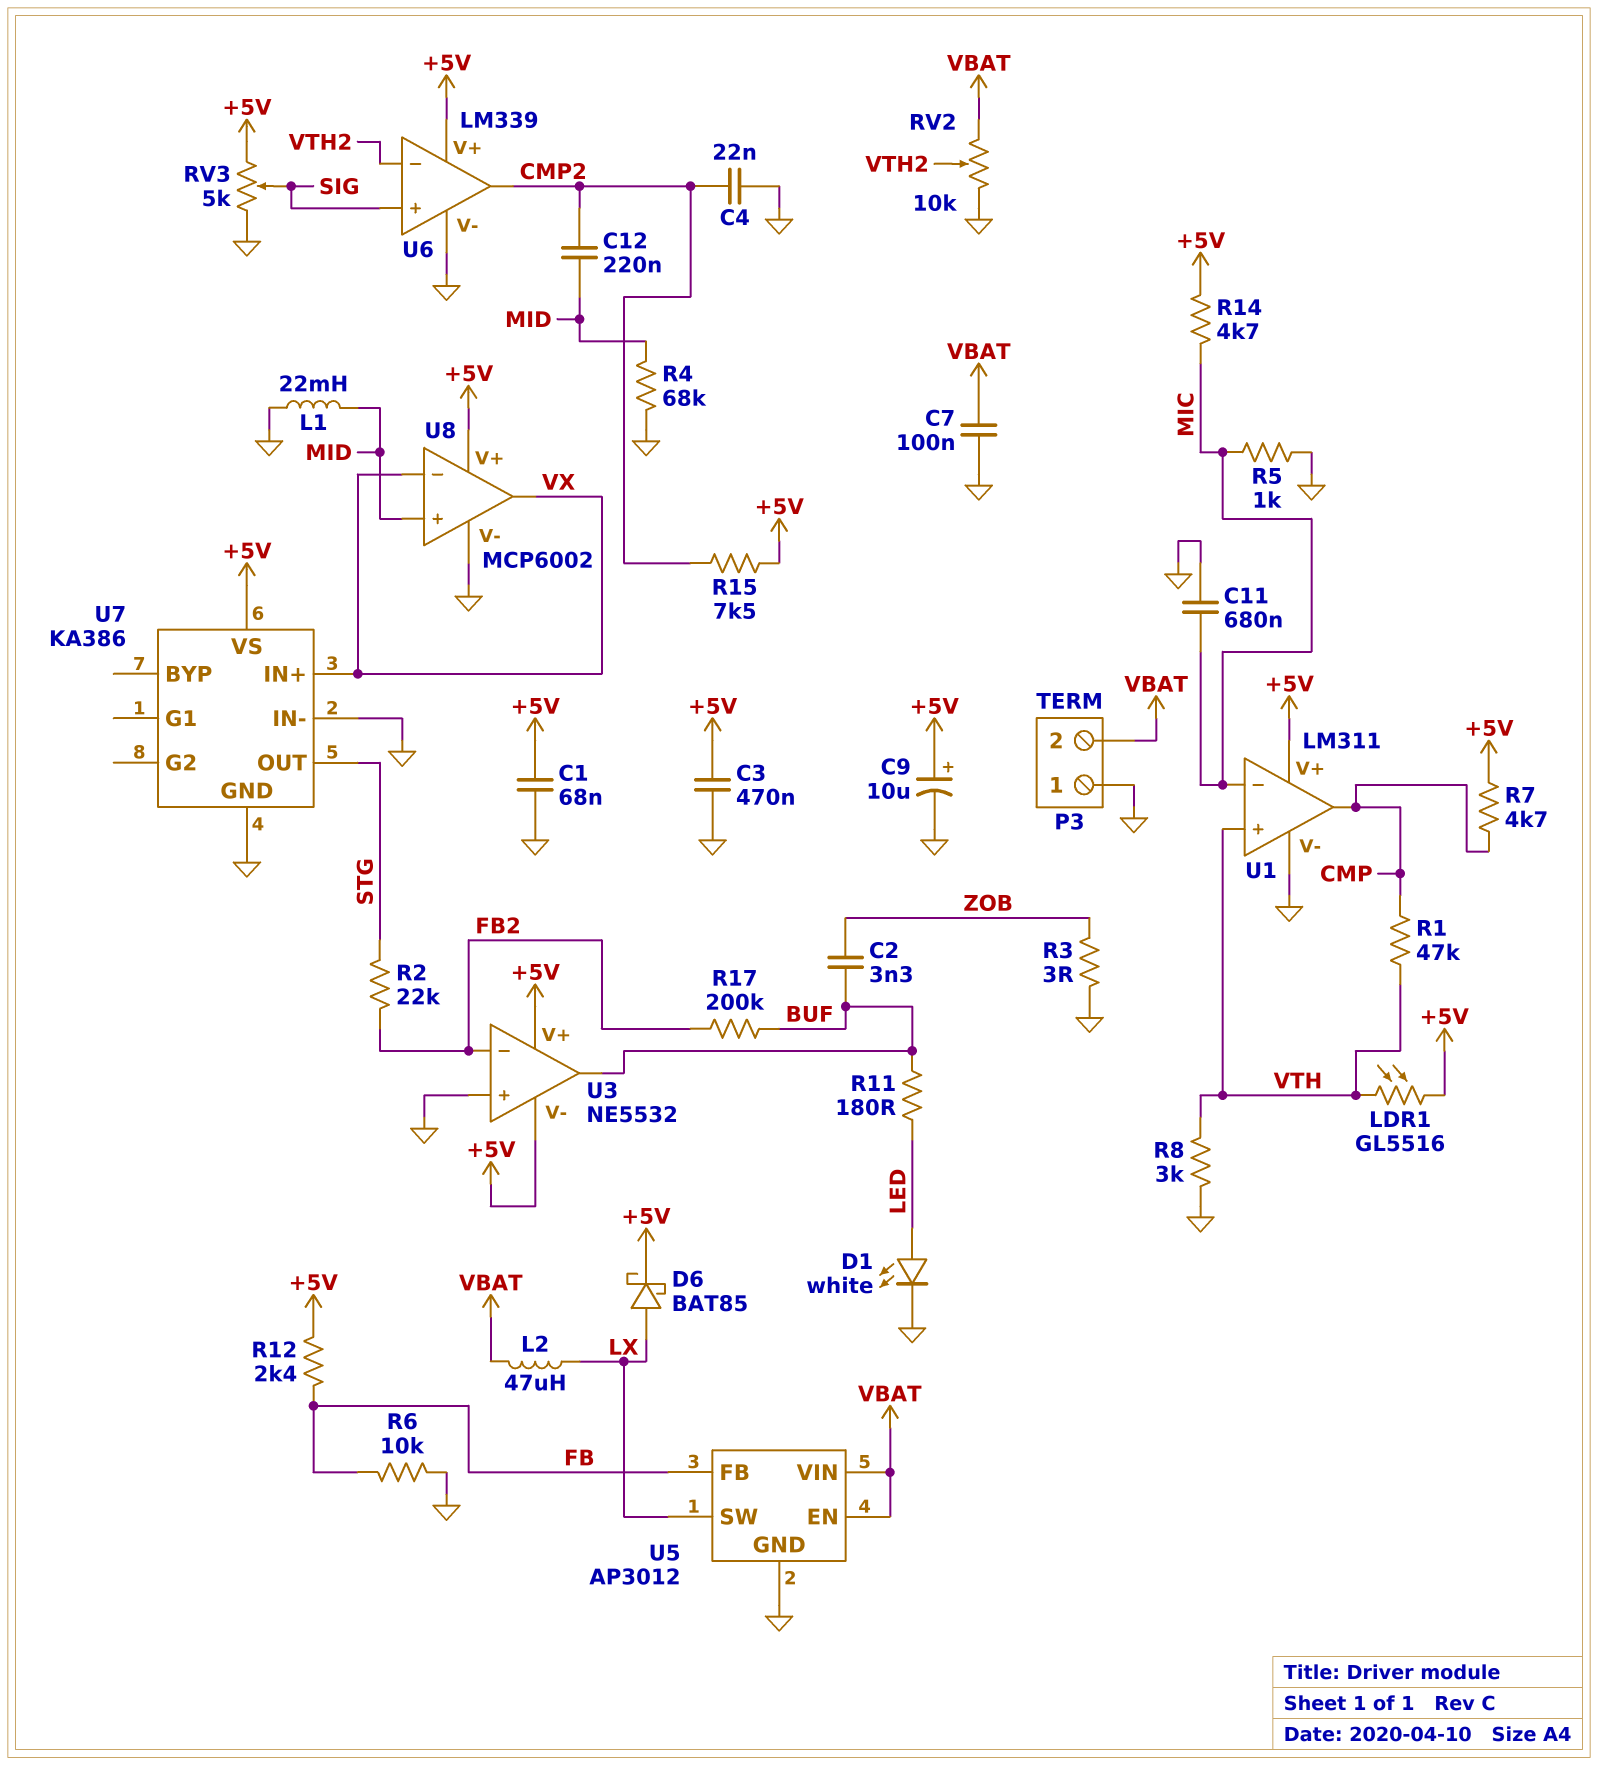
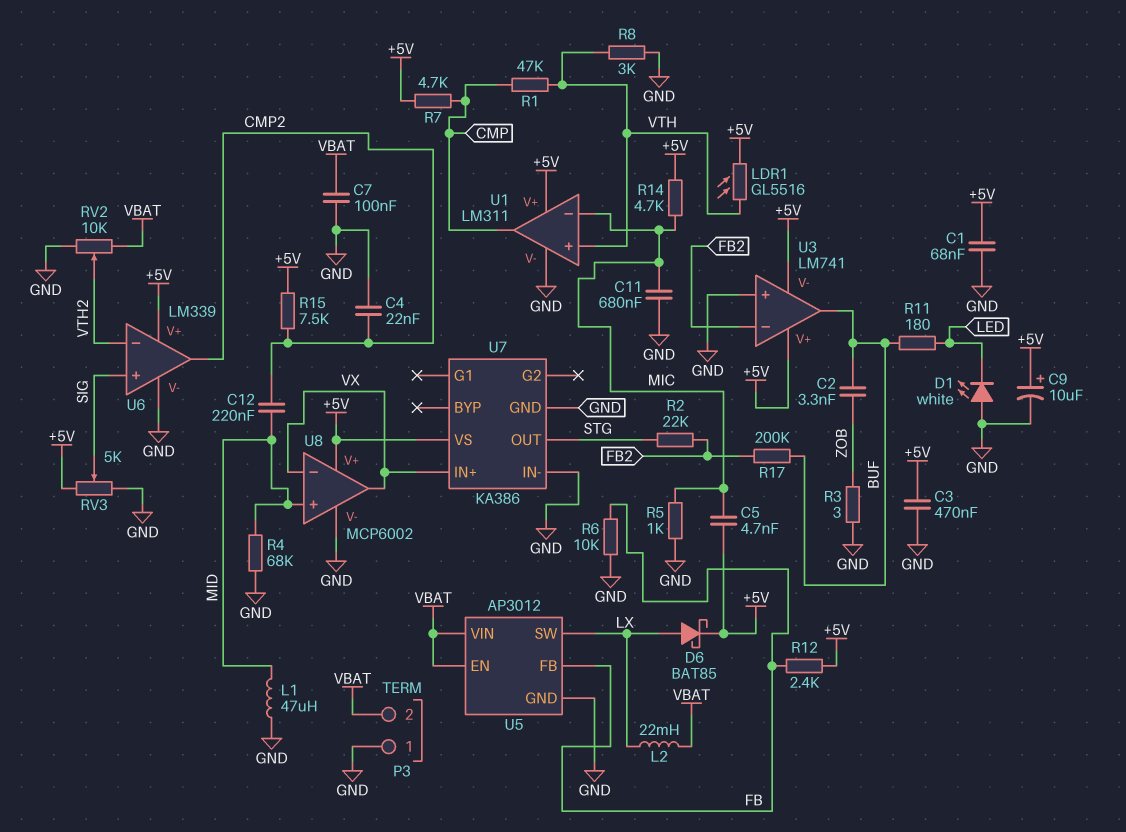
C5: none -> 4.7nF (+5V, MIC)
D1: LED white (A LED, K GND) -> LED white (A GND, K LED)
L1: 22mH (GND, MID) -> 47uH (GND, MID)
L2: 47uH (LX, VBAT) -> 22mH (LX, VBAT)
U3: NE5532 -> LM741

